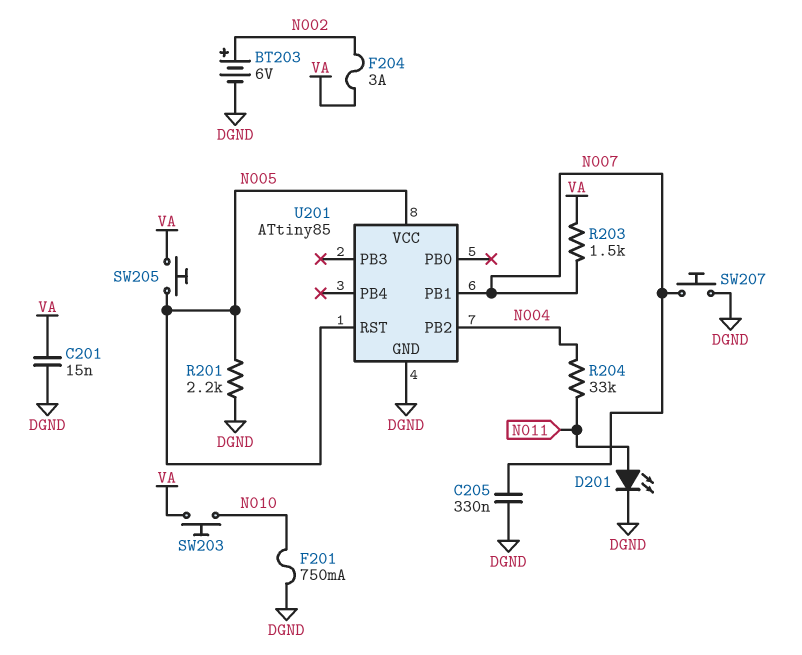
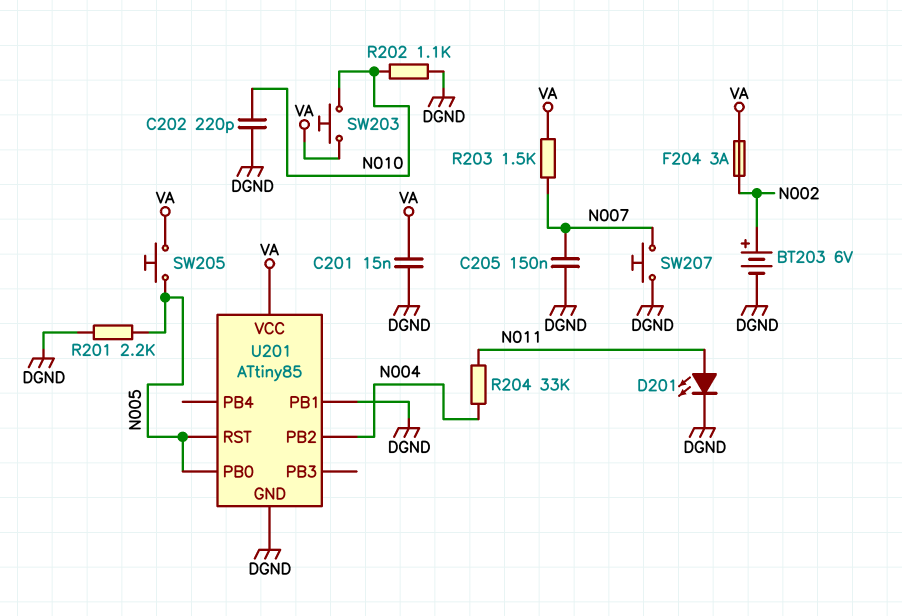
C202: none -> 220pF (DGND, N010)
C205: 330nF (DGND, N007) -> 150nF (DGND, N007)
F201: 750mA (DGND, N010) -> none
R202: none -> 1.1k (DGND, N010)
U201 pin PB0: none -> N005
U201 pin PB1: N007 -> DGND
U201 pin VCC: N005 -> VA

